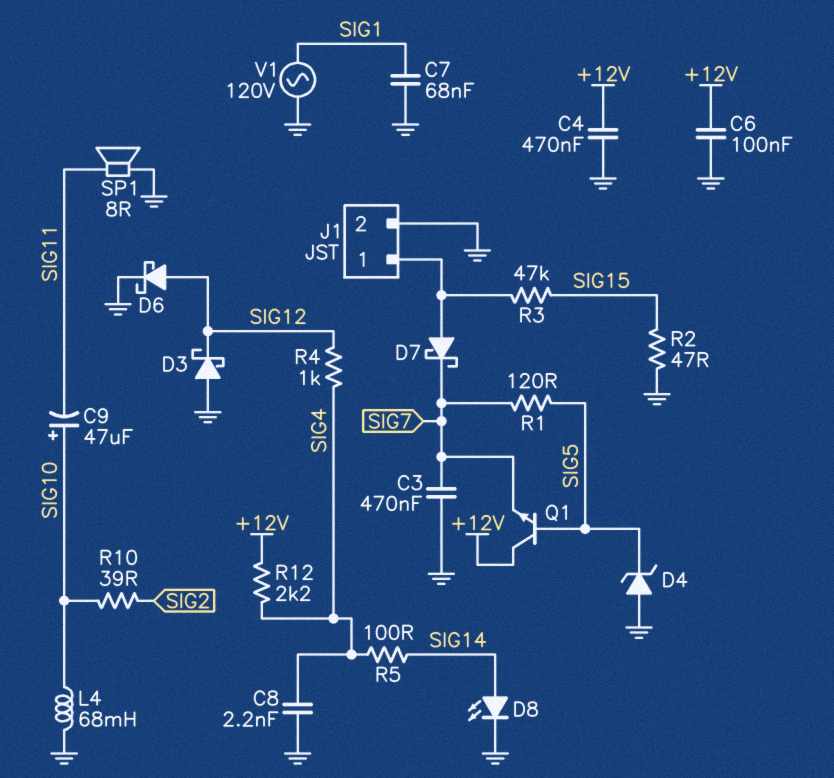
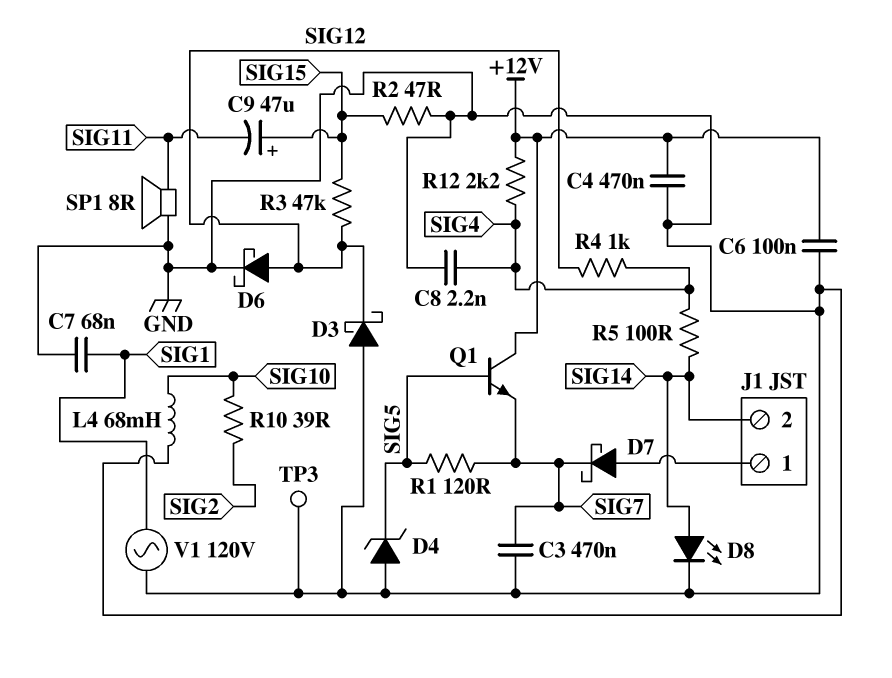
C9: 47uF (plus SIG10, minus SIG11) -> 47uF (plus SIG15, minus SIG11)
J1 pin 2: GND -> SIG14
R3: 47k (J1/1, SIG15) -> 47k (SIG12, SIG15)
TP3: none -> test point (GND)

